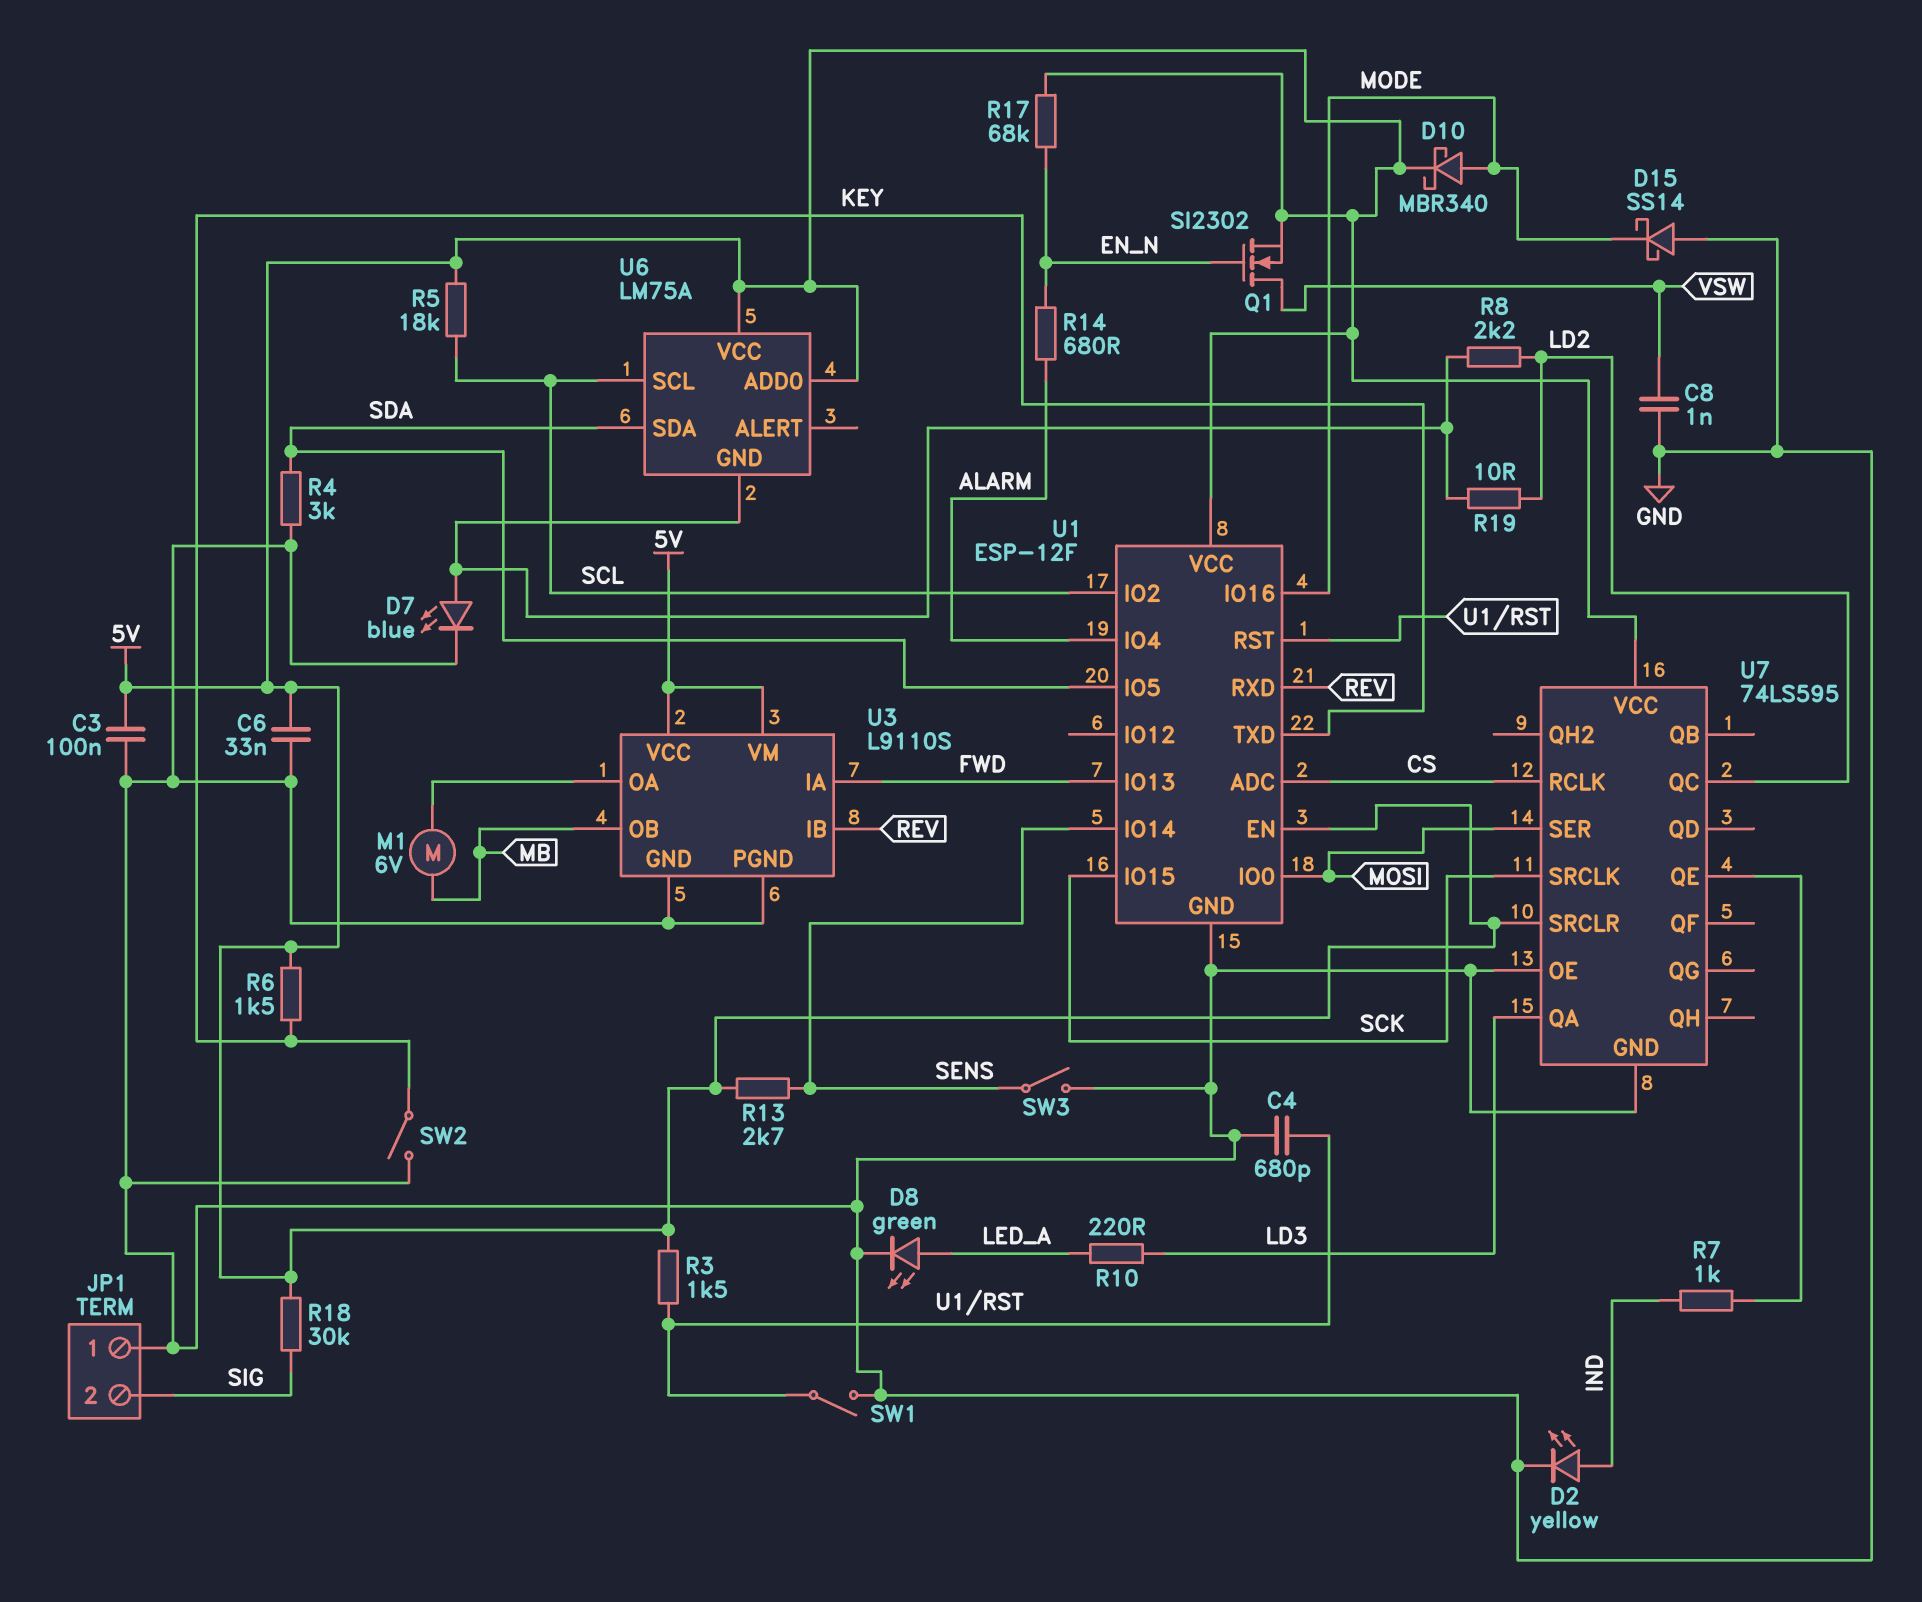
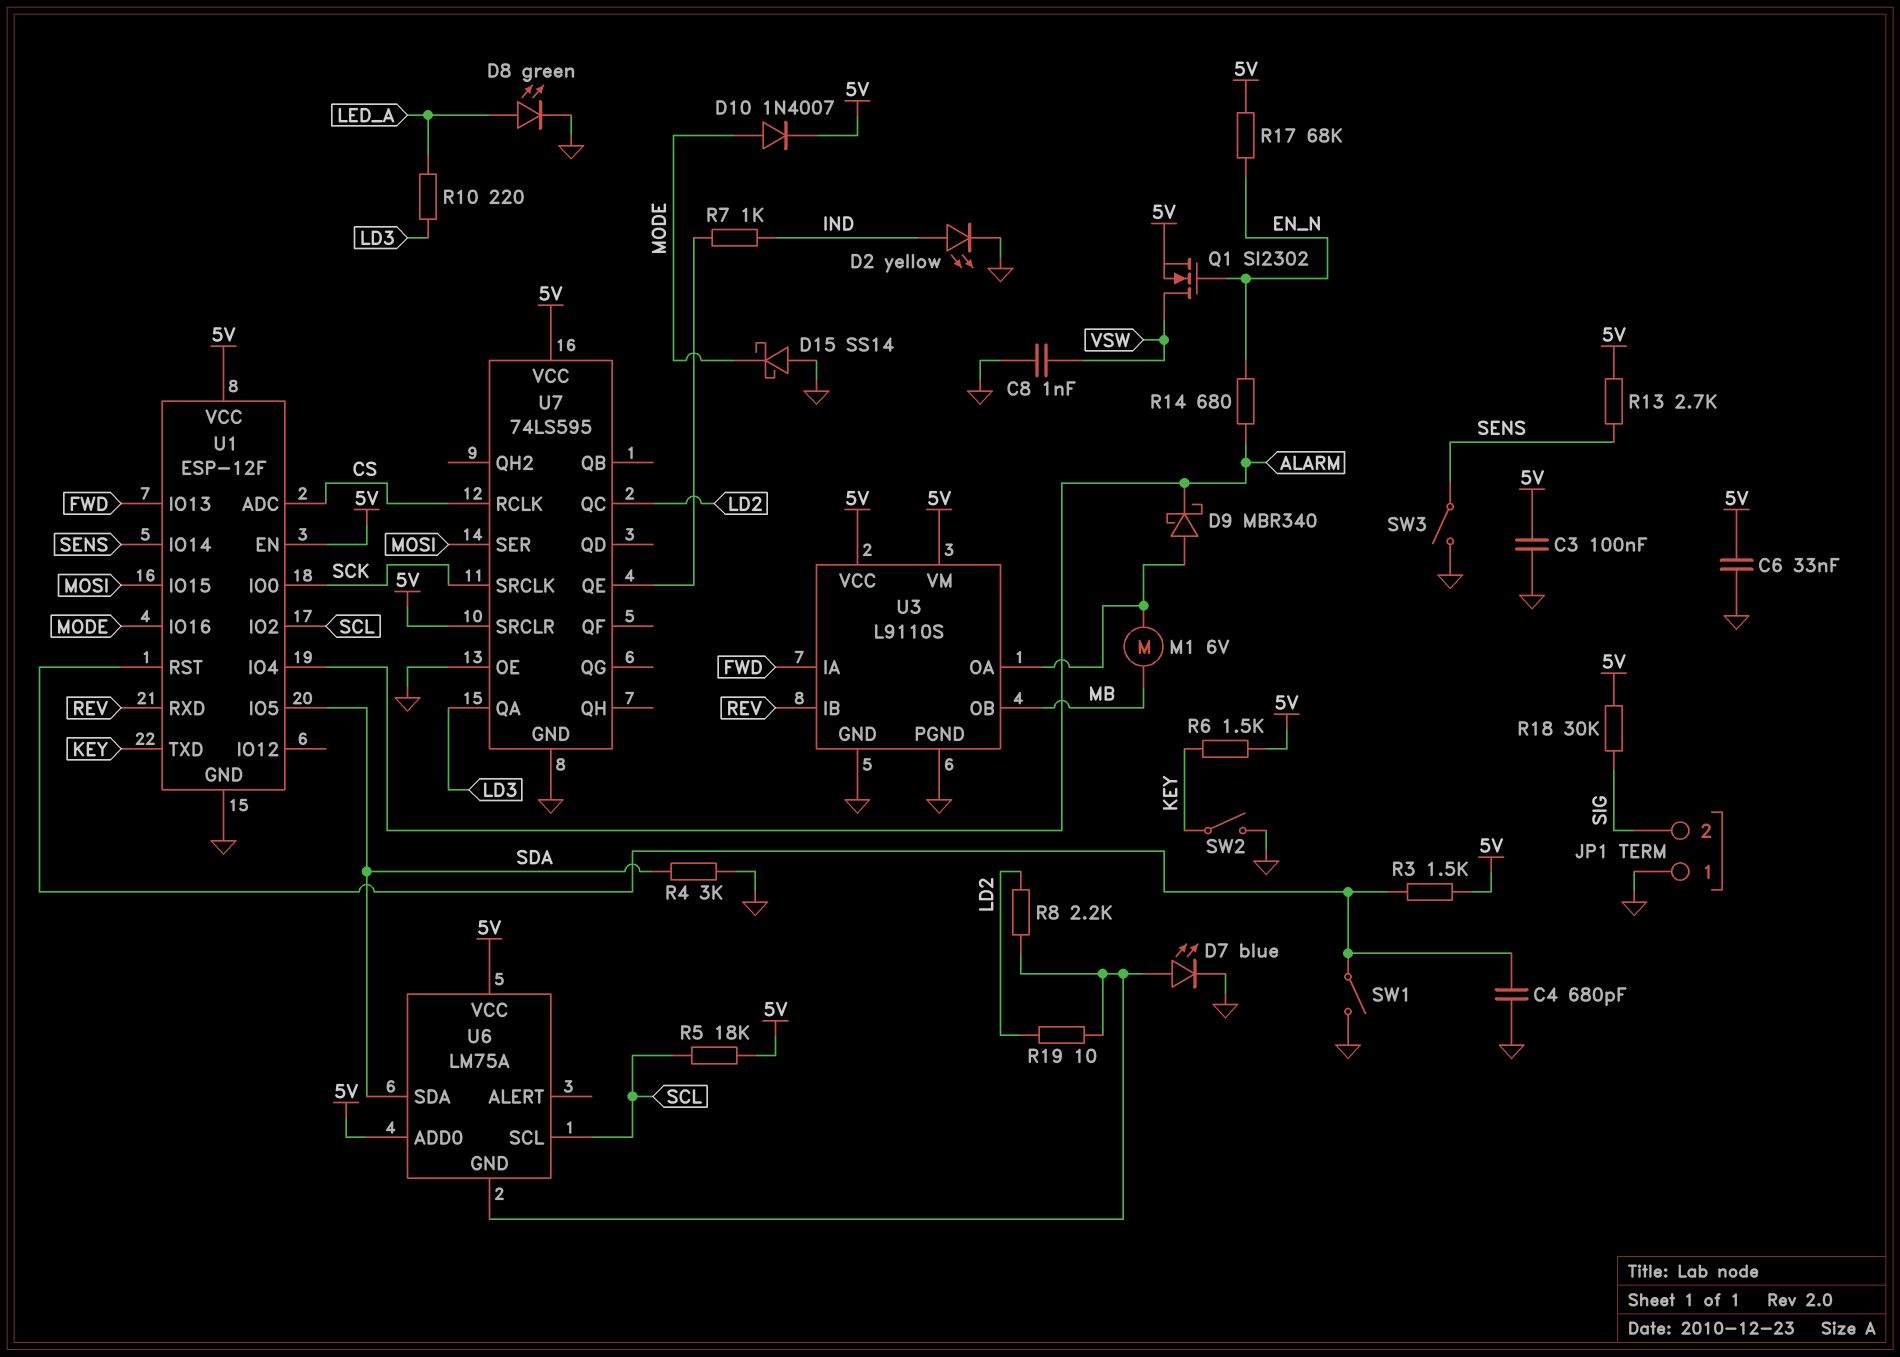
D9: none -> schottky MBR340 (A U3/OA, K ALARM)
D10: schottky MBR340 (A MODE, K 5V) -> diode 1N4007 (A MODE, K 5V)
U1 pin IO0: MOSI -> SCK
U1 pin IO15: SCK -> MOSI

